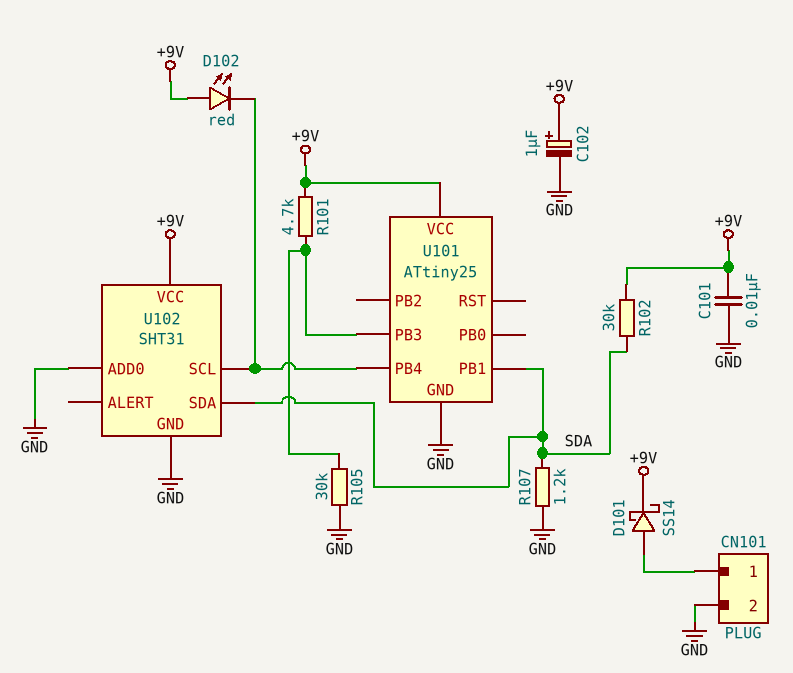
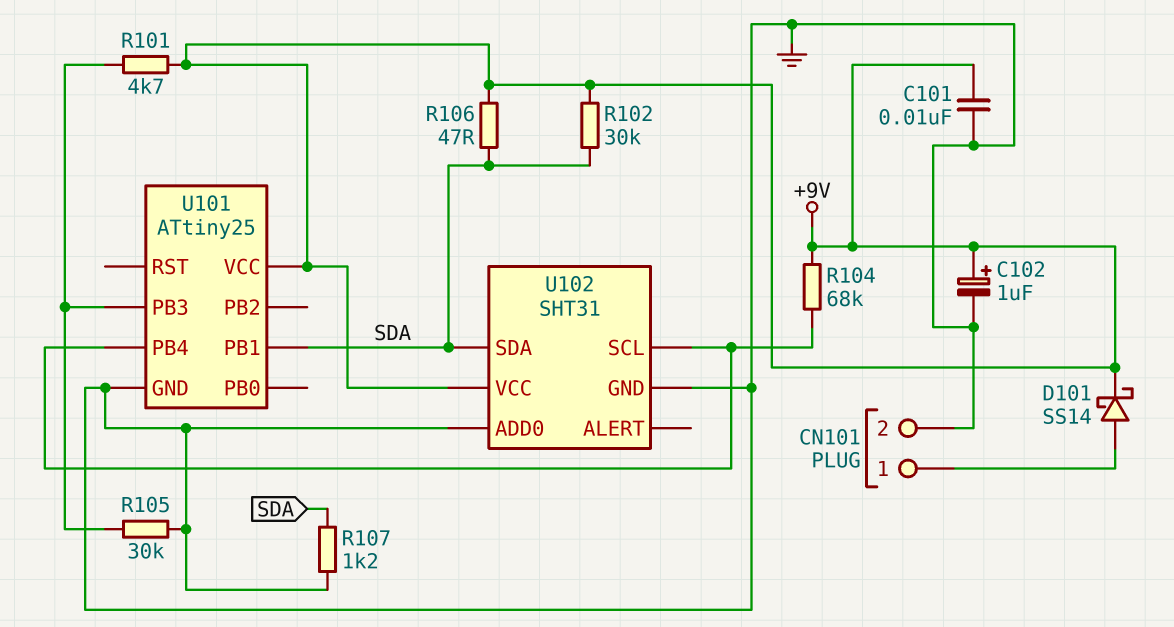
D102: LED red (A +9V, K U101/PB4) -> none
R104: none -> 68k (+9V, U101/PB4)
R106: none -> 47 (+9V, SDA)

